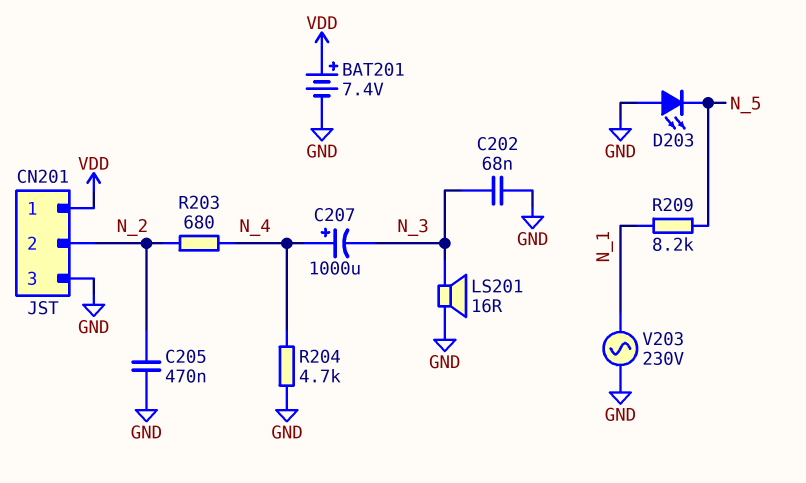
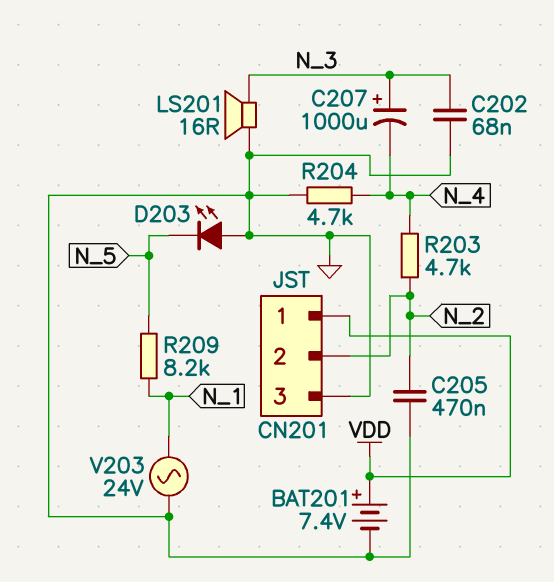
C207: 1000uF (plus N_4, minus N_3) -> 1000uF (plus N_3, minus N_4)
R203: 680 (N_2, N_4) -> 4.7k (N_2, N_4)
V203: AC 230V (GND, N_1) -> AC 24V (GND, N_1)

